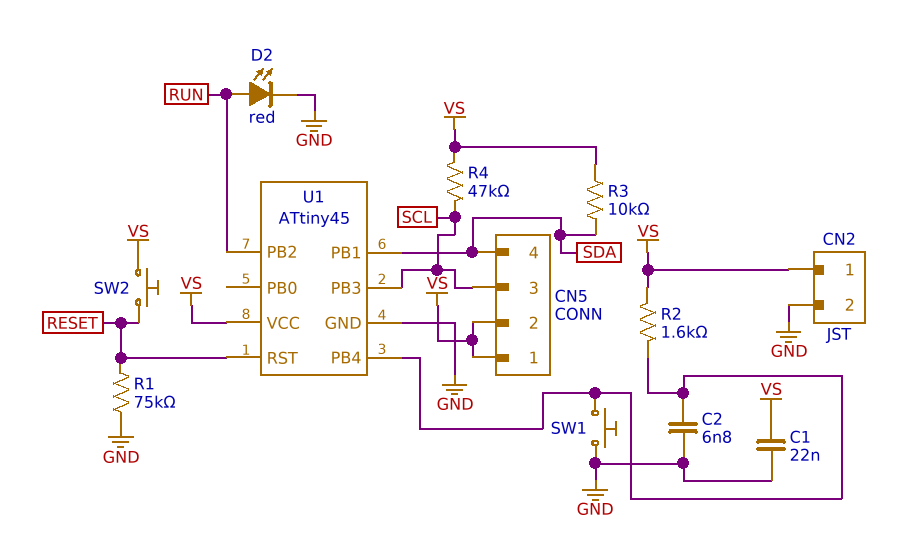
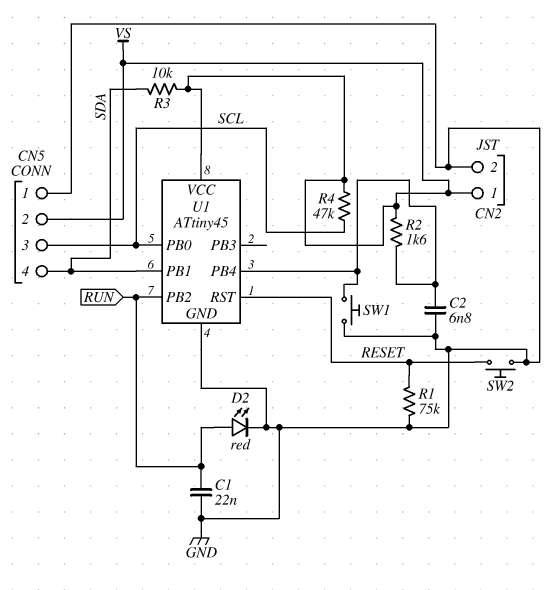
C1: 22nF (GND, VS) -> 22nF (GND, RUN)
CN5 pin 1: VS -> GND
SW2: button (RESET, VS) -> button (GND, RESET)
U1 pin PB0: none -> SCL
U1 pin PB3: SCL -> none

